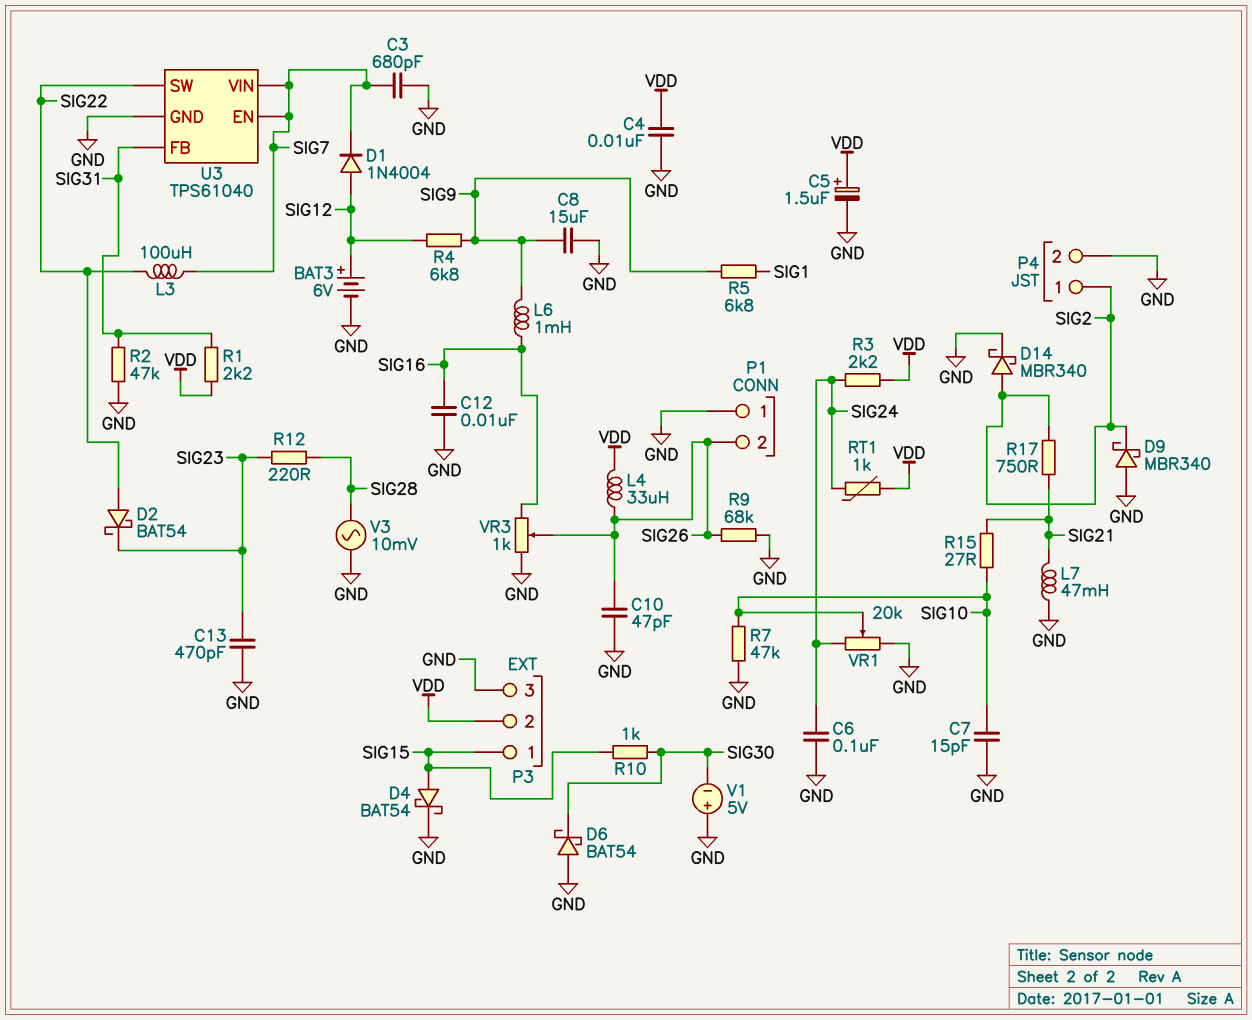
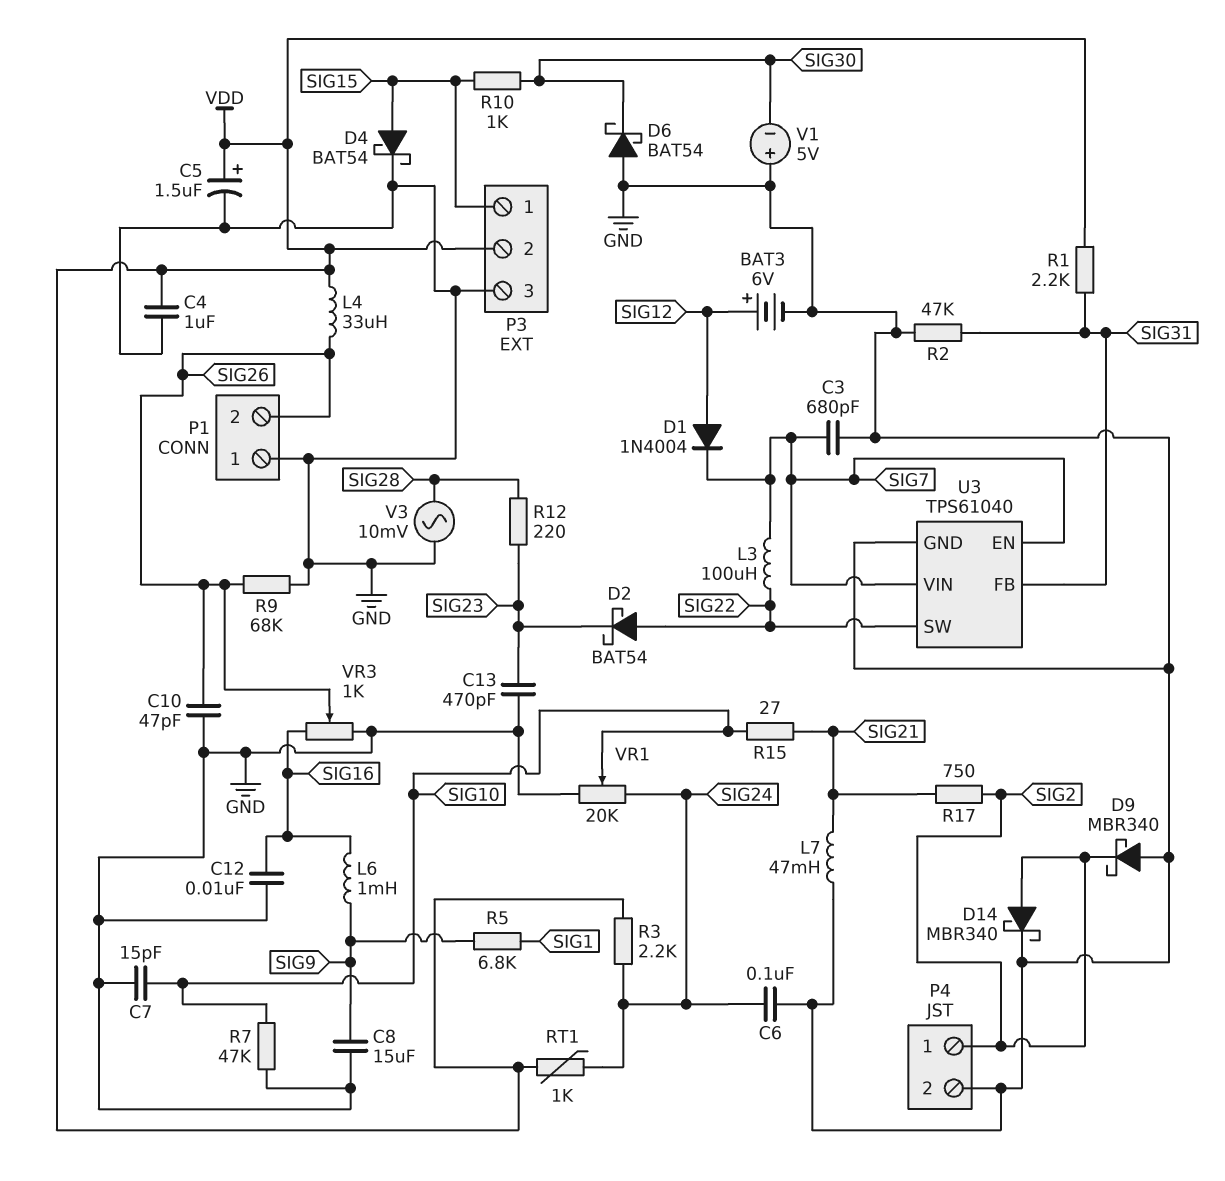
C4: 10nF (GND, VDD) -> 1uF (GND, VDD)
R4: 6.8k (SIG9, SIG12) -> none

